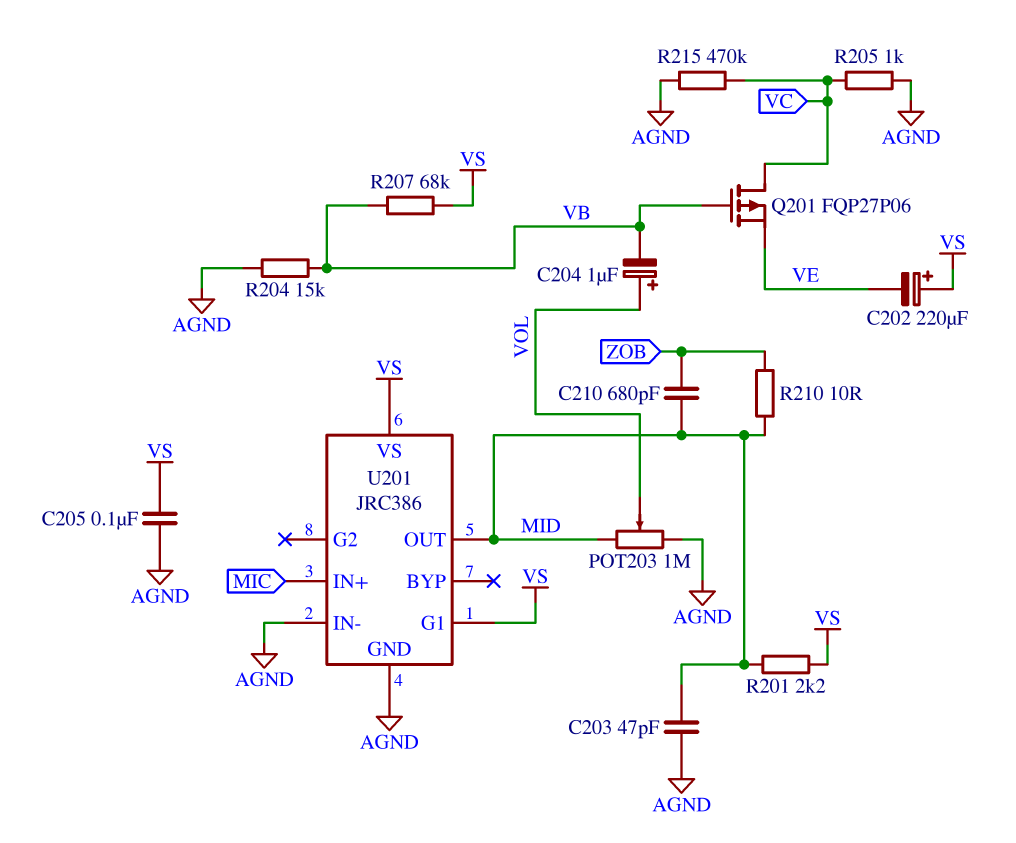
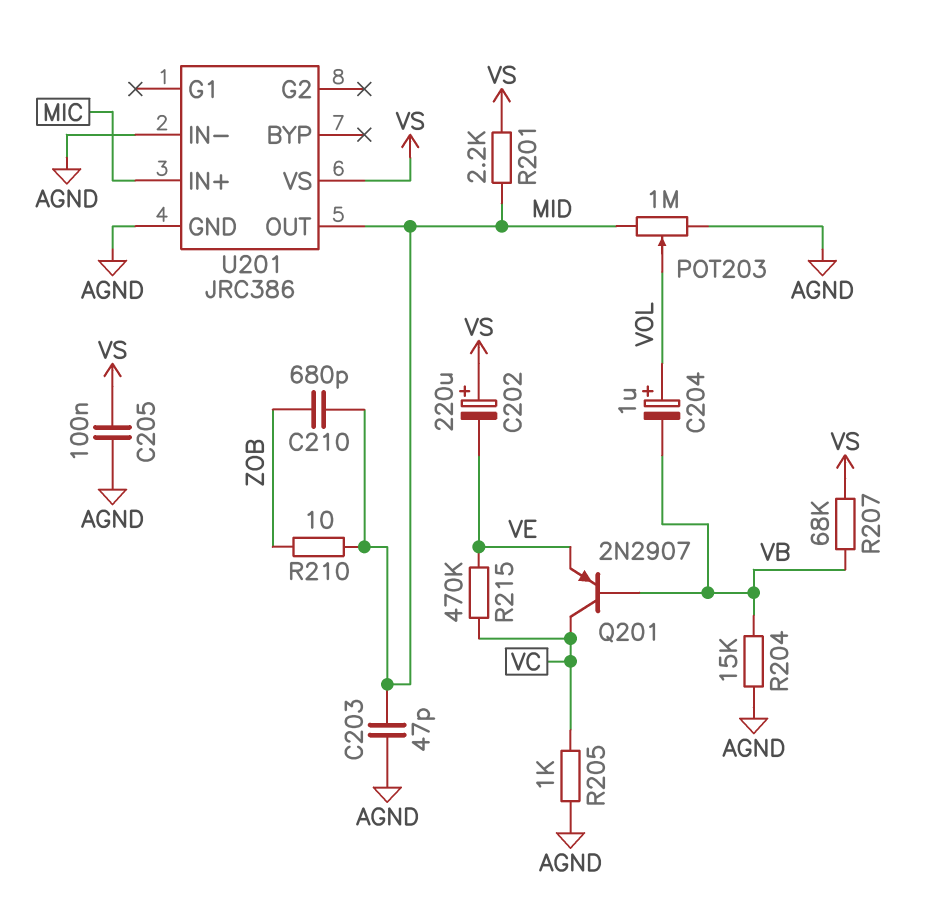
Q201: PMOS FQP27P06 (G VB, D VC, S VE) -> PNP 2N2907 (B VB, C VC, E VE)
R215: 470k (AGND, VC) -> 470k (VC, VE)
U201 pin G1: VS -> none

